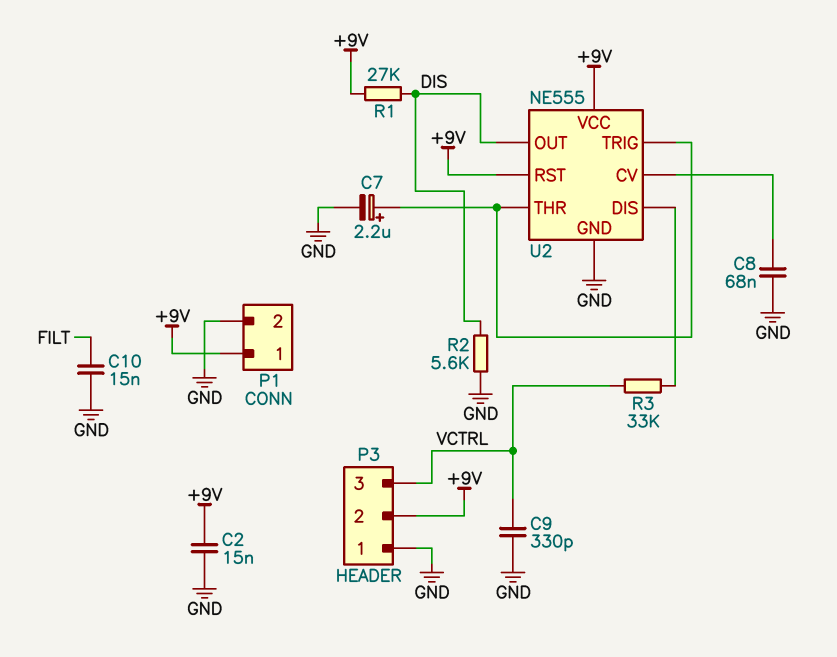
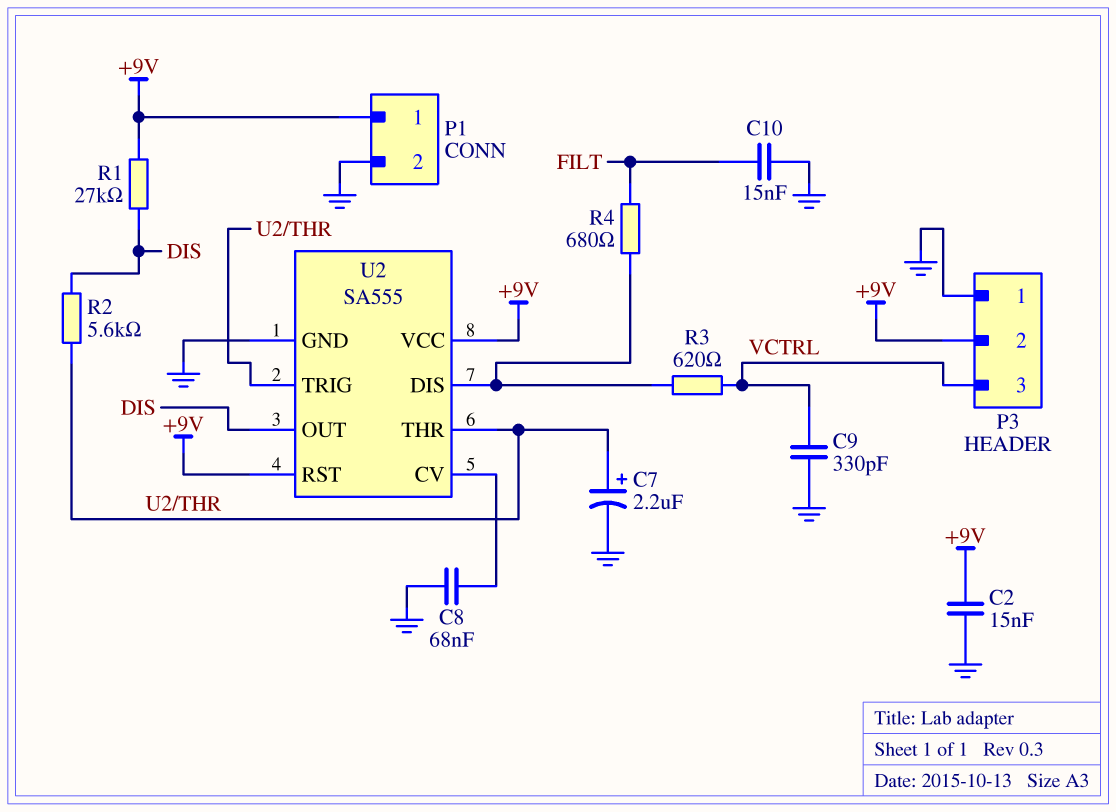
R2: 5.6k (DIS, GND) -> 5.6k (DIS, U2/THR)
R3: 33k (U2/DIS, VCTRL) -> 620 (U2/DIS, VCTRL)
R4: none -> 680 (FILT, U2/DIS)
U2: NE555 -> SA555

